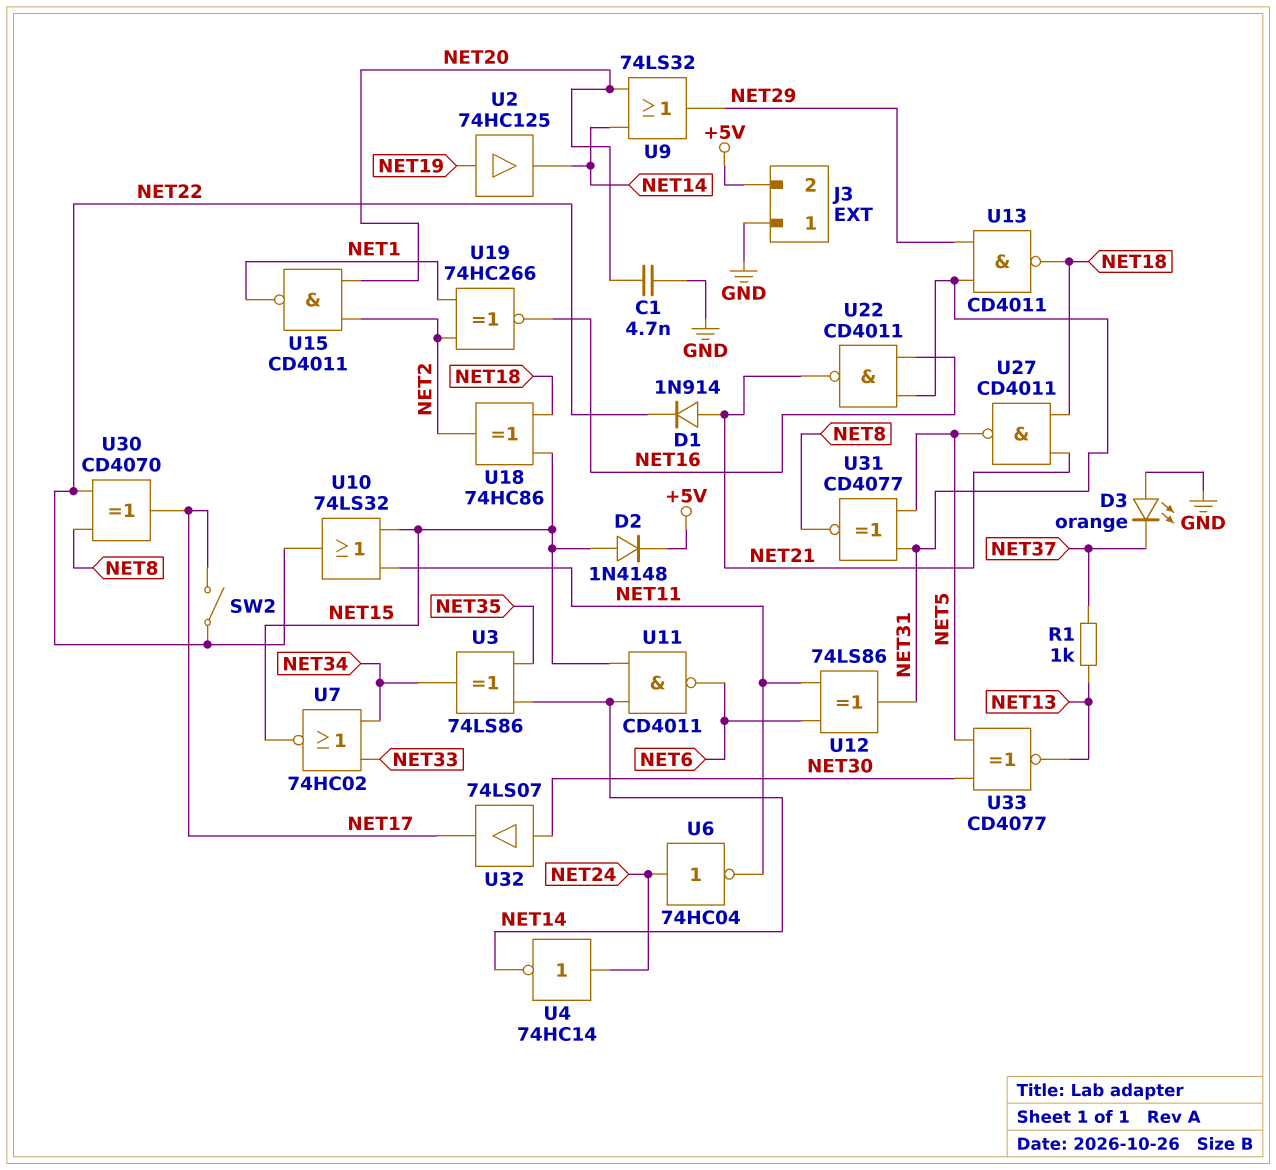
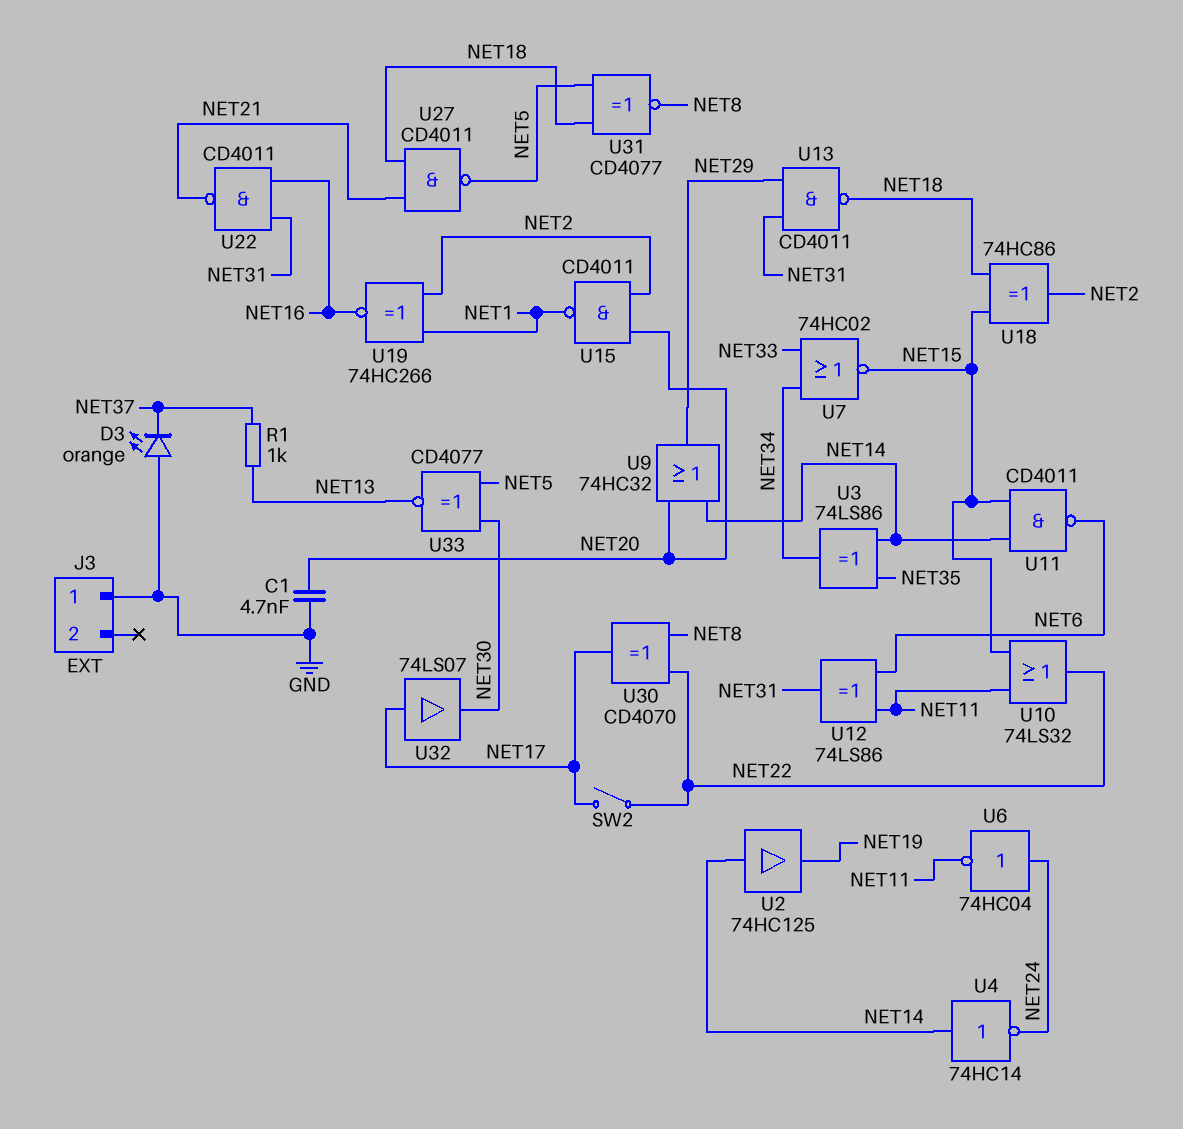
D1: diode 1N914 (A NET21, K NET22) -> none
D2: diode 1N4148 (A NET15, K +5V) -> none
J3 pin 2: +5V -> none
U2: buffer 74HC125 (in NET19, out NET14) -> buffer 74HC125 (in NET14, out NET19)
U4: NOT 74HC14 (in NET24, out NET14) -> NOT 74HC14 (in NET14, out NET24)
U9: OR 74LS32 (in NET14, in NET20, out NET29) -> OR 74HC32 (in NET14, in NET20, out NET29)
U31: XNOR CD4077 (in NET5, in NET31, out NET8) -> XNOR CD4077 (in NET5, in NET18, out NET8)
U32: buffer 74LS07 (in NET30, out NET17) -> buffer 74LS07 (in NET17, out NET30)

